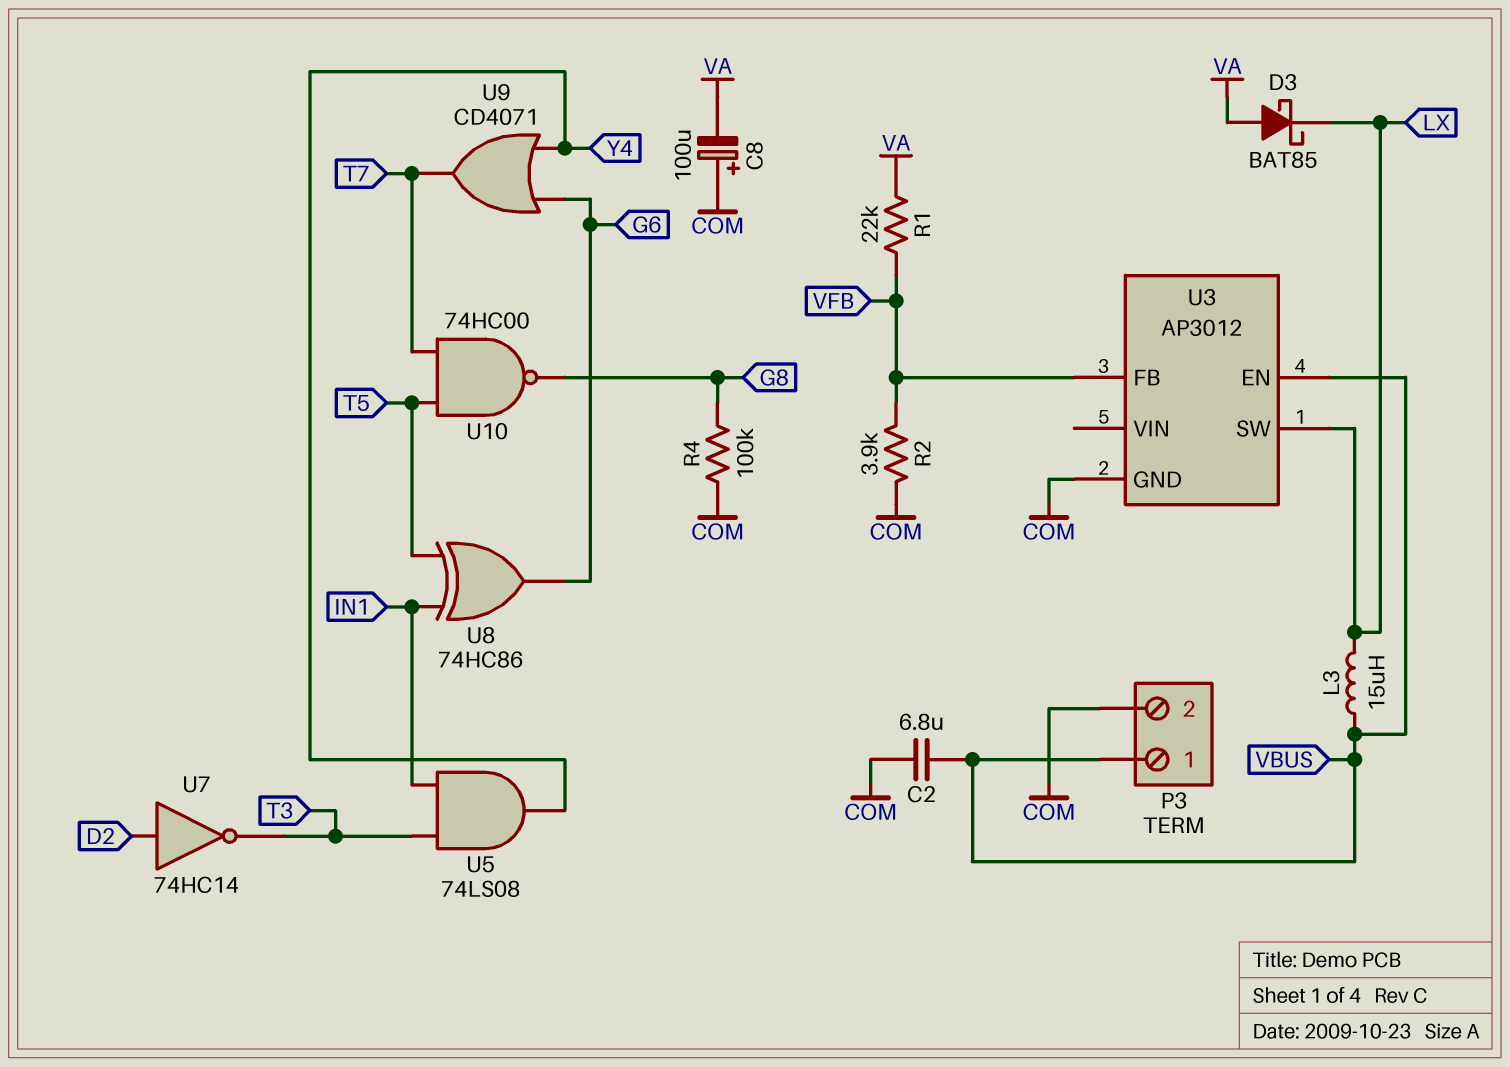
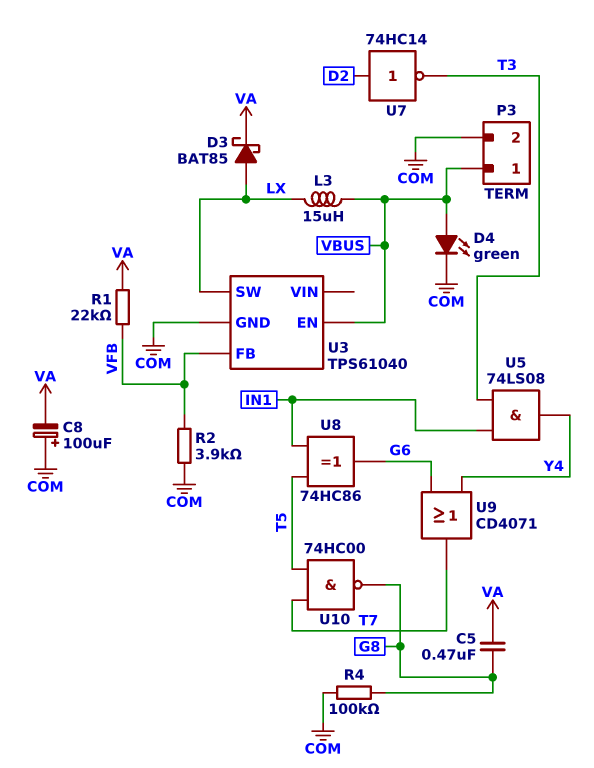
C2: 6.8uF (COM, VBUS) -> none
C5: none -> 470nF (G8, VA)
D3: schottky BAT85 (A VA, K LX) -> schottky BAT85 (A LX, K VA)
D4: none -> LED green (A VBUS, K COM)
U3: AP3012 -> TPS61040

